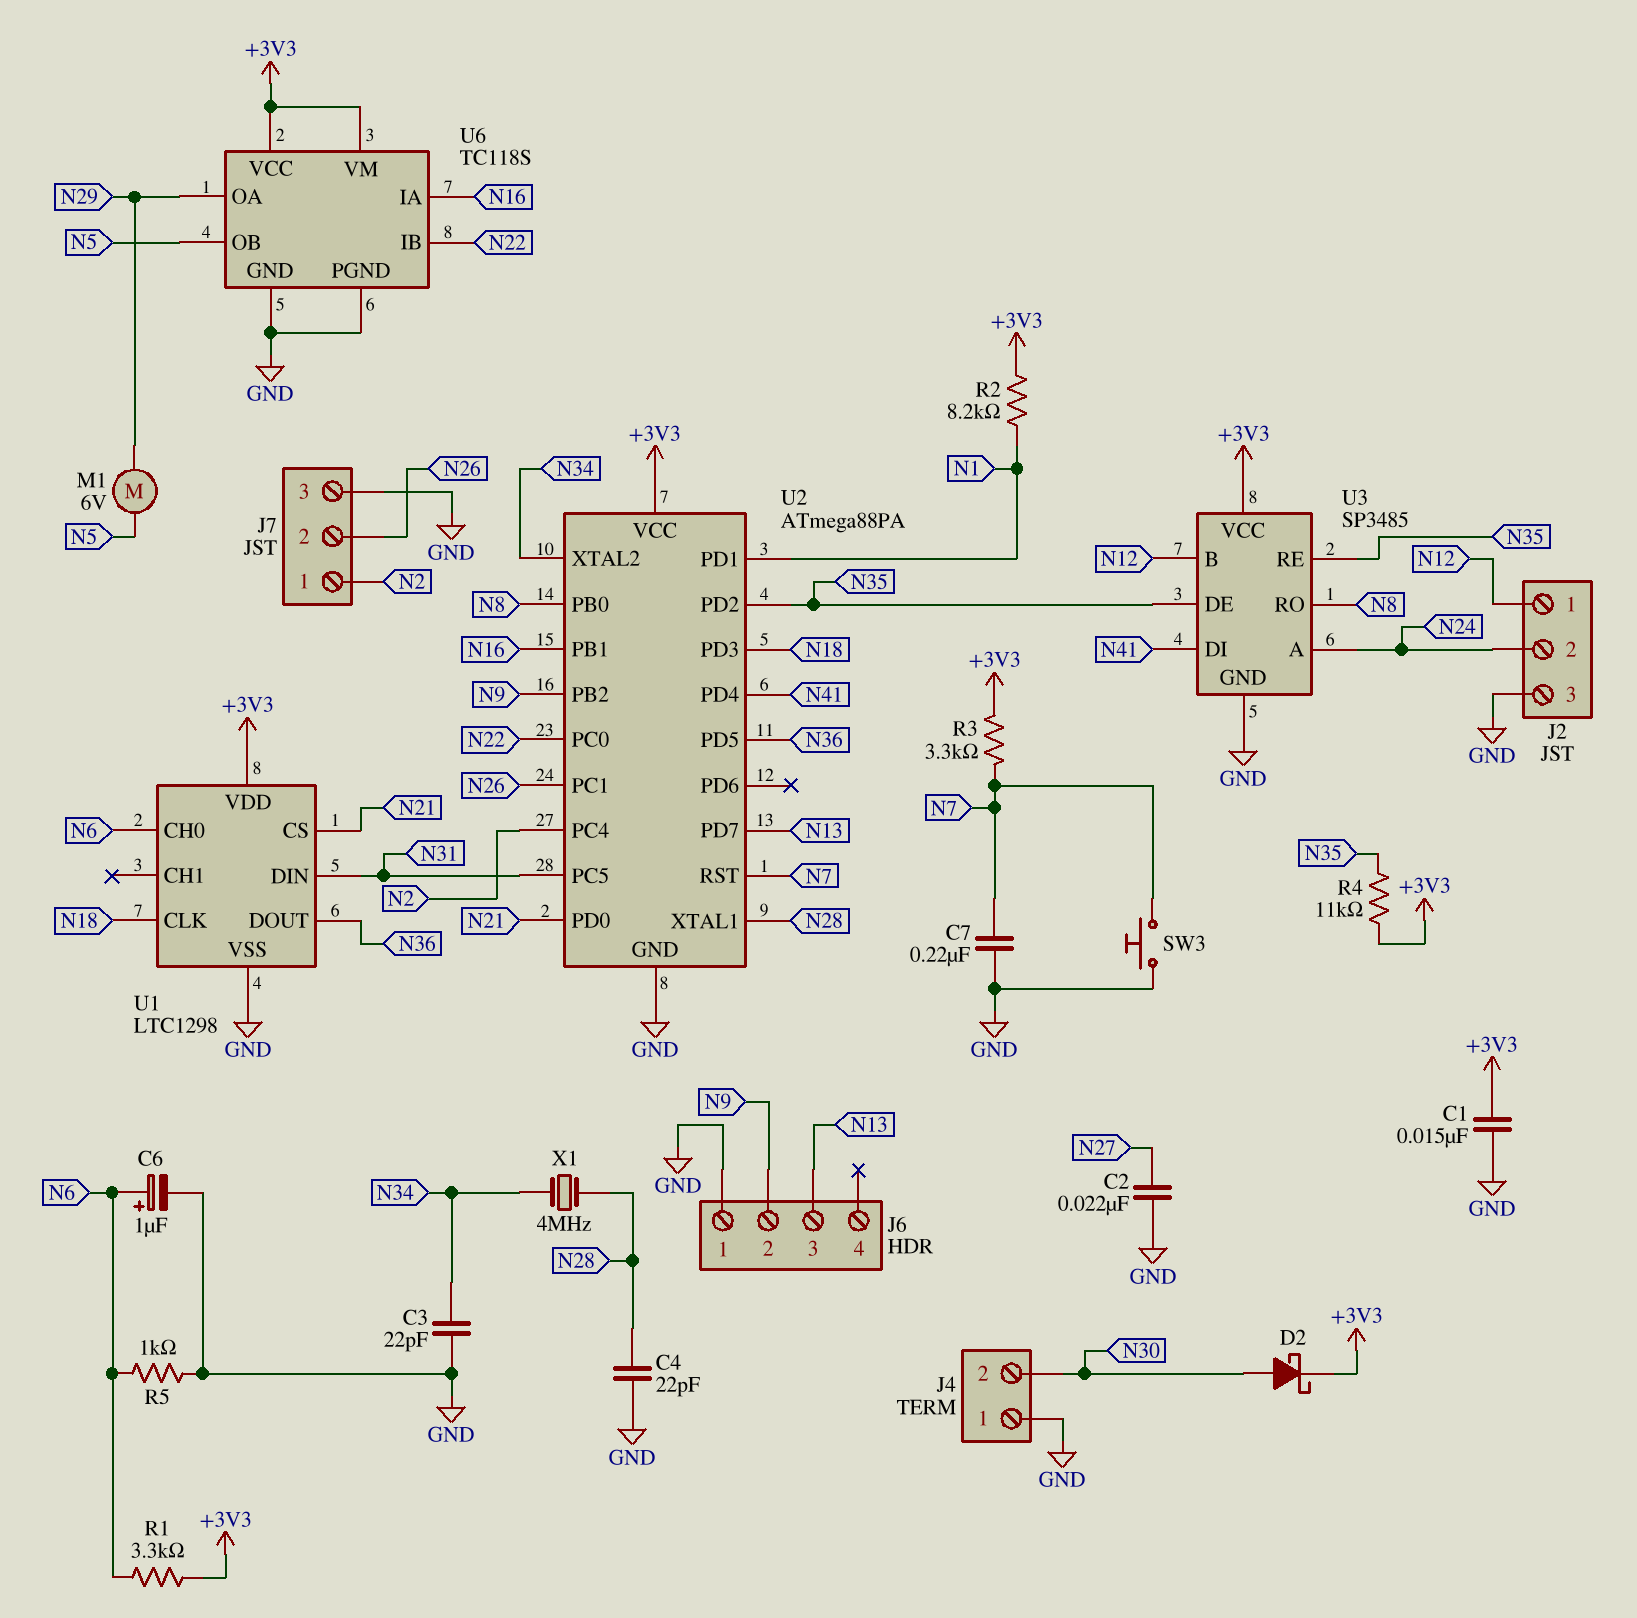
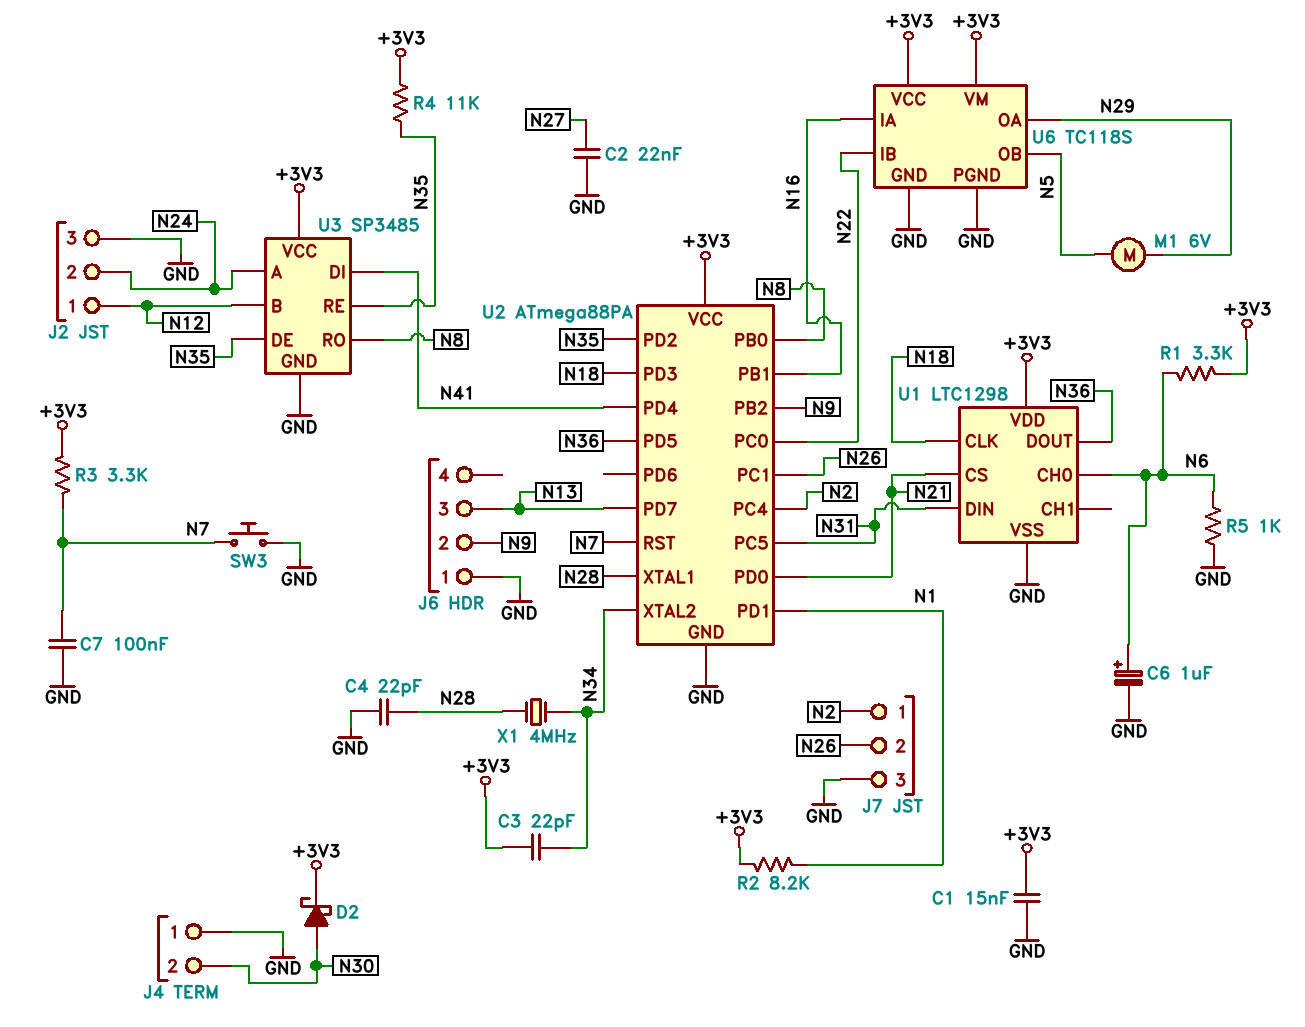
C3: 22pF (GND, N34) -> 22pF (+3V3, N34)
C7: 220nF (GND, N7) -> 100nF (GND, N7)

